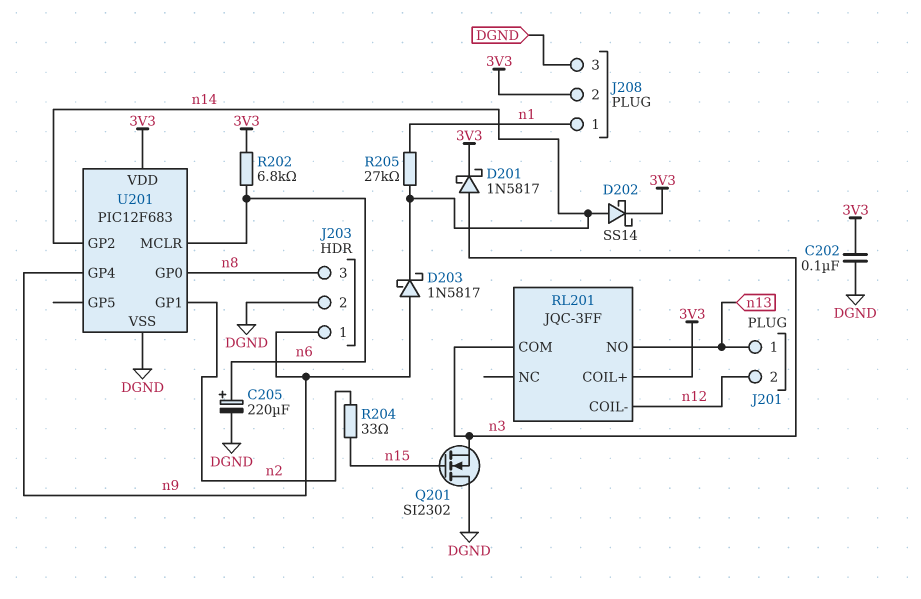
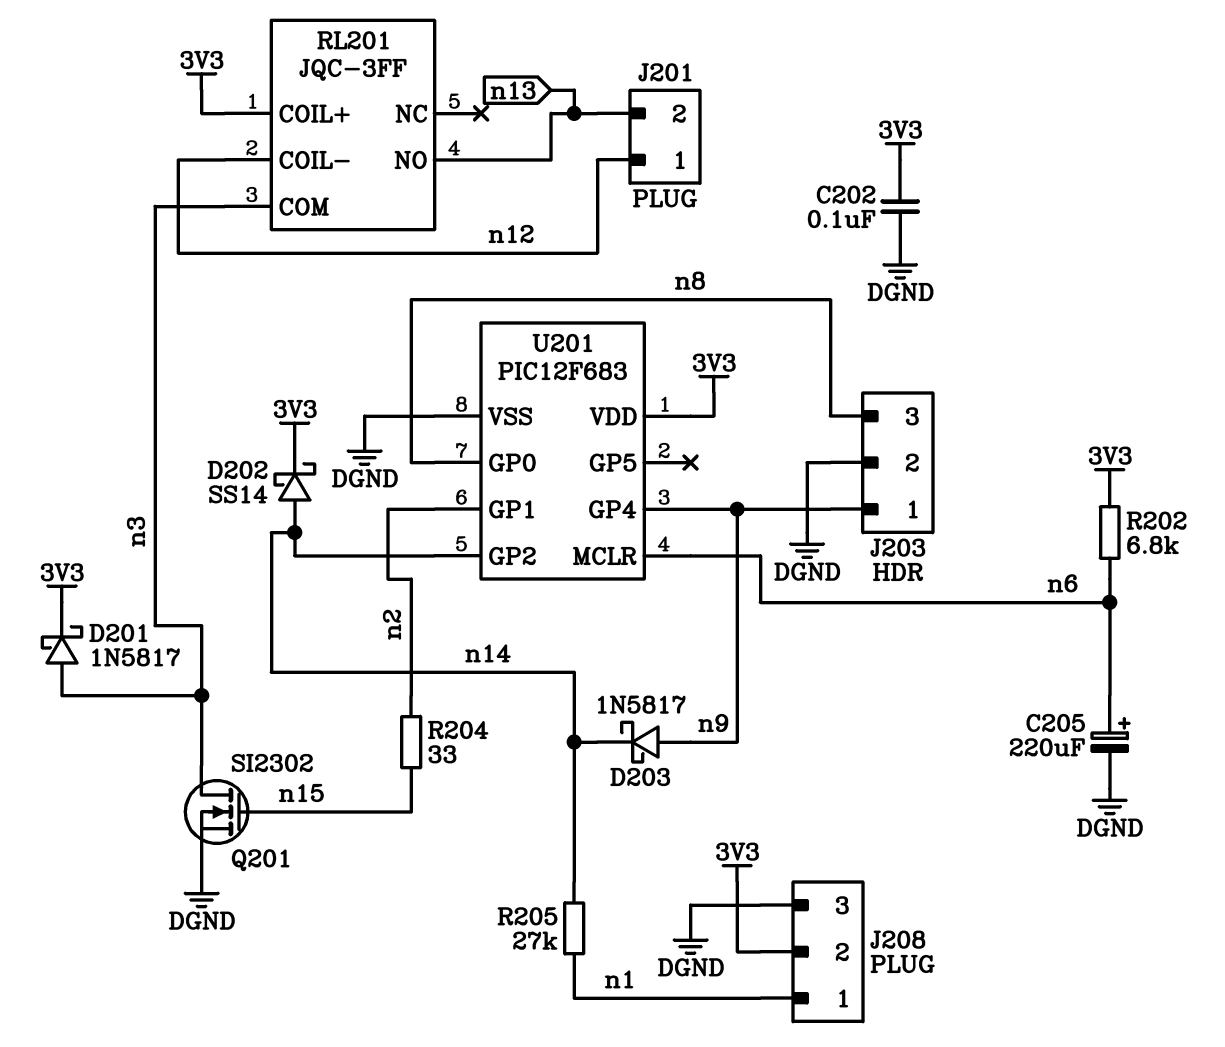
J201 pin 1: n13 -> n12
J201 pin 2: n12 -> n13
Q201: NMOS SI2302 (G n15, D DGND, S n3) -> NMOS SI2302 (G n15, D n3, S DGND)

